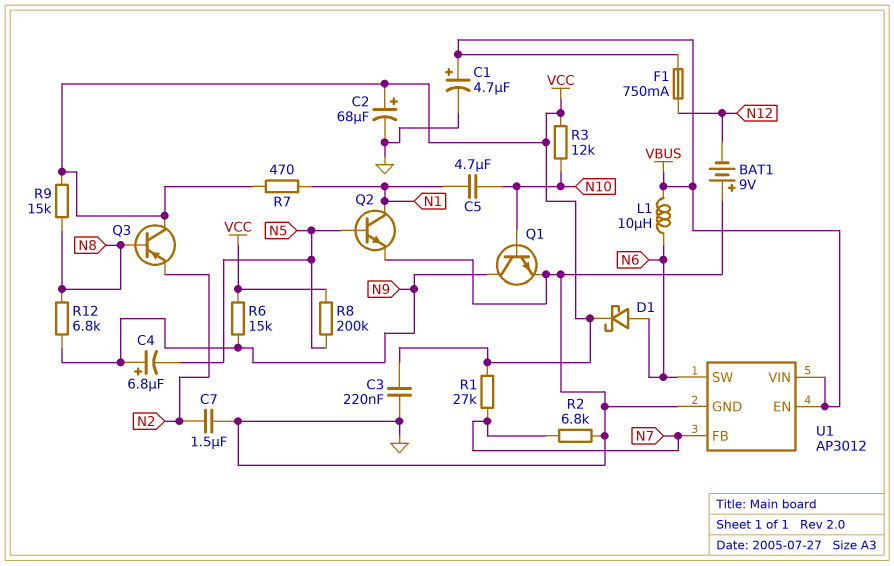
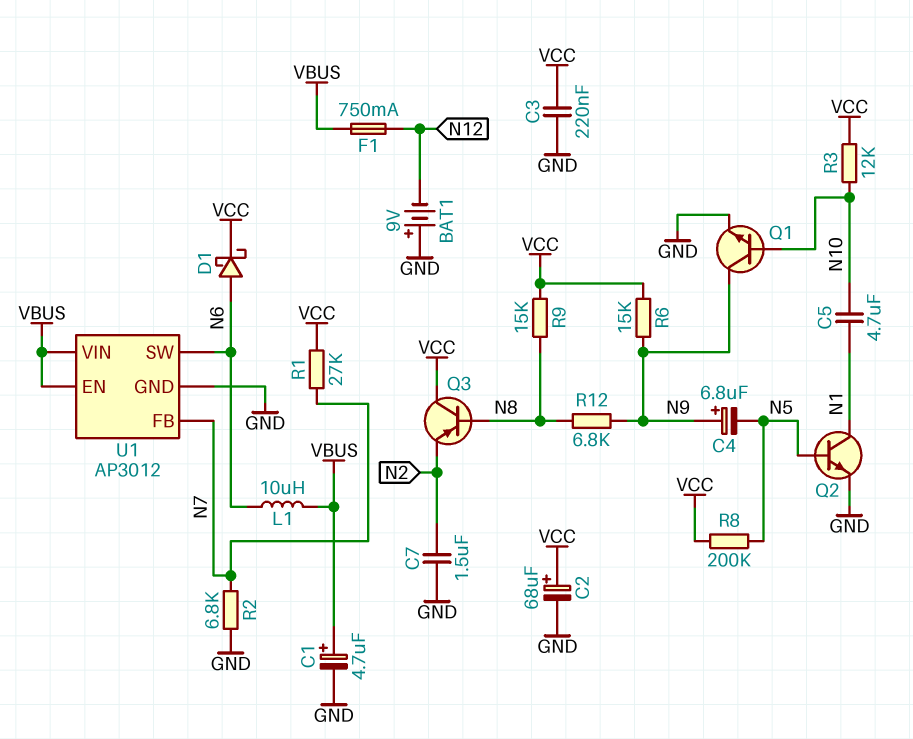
R7: 470 (N1, VCC) -> none

